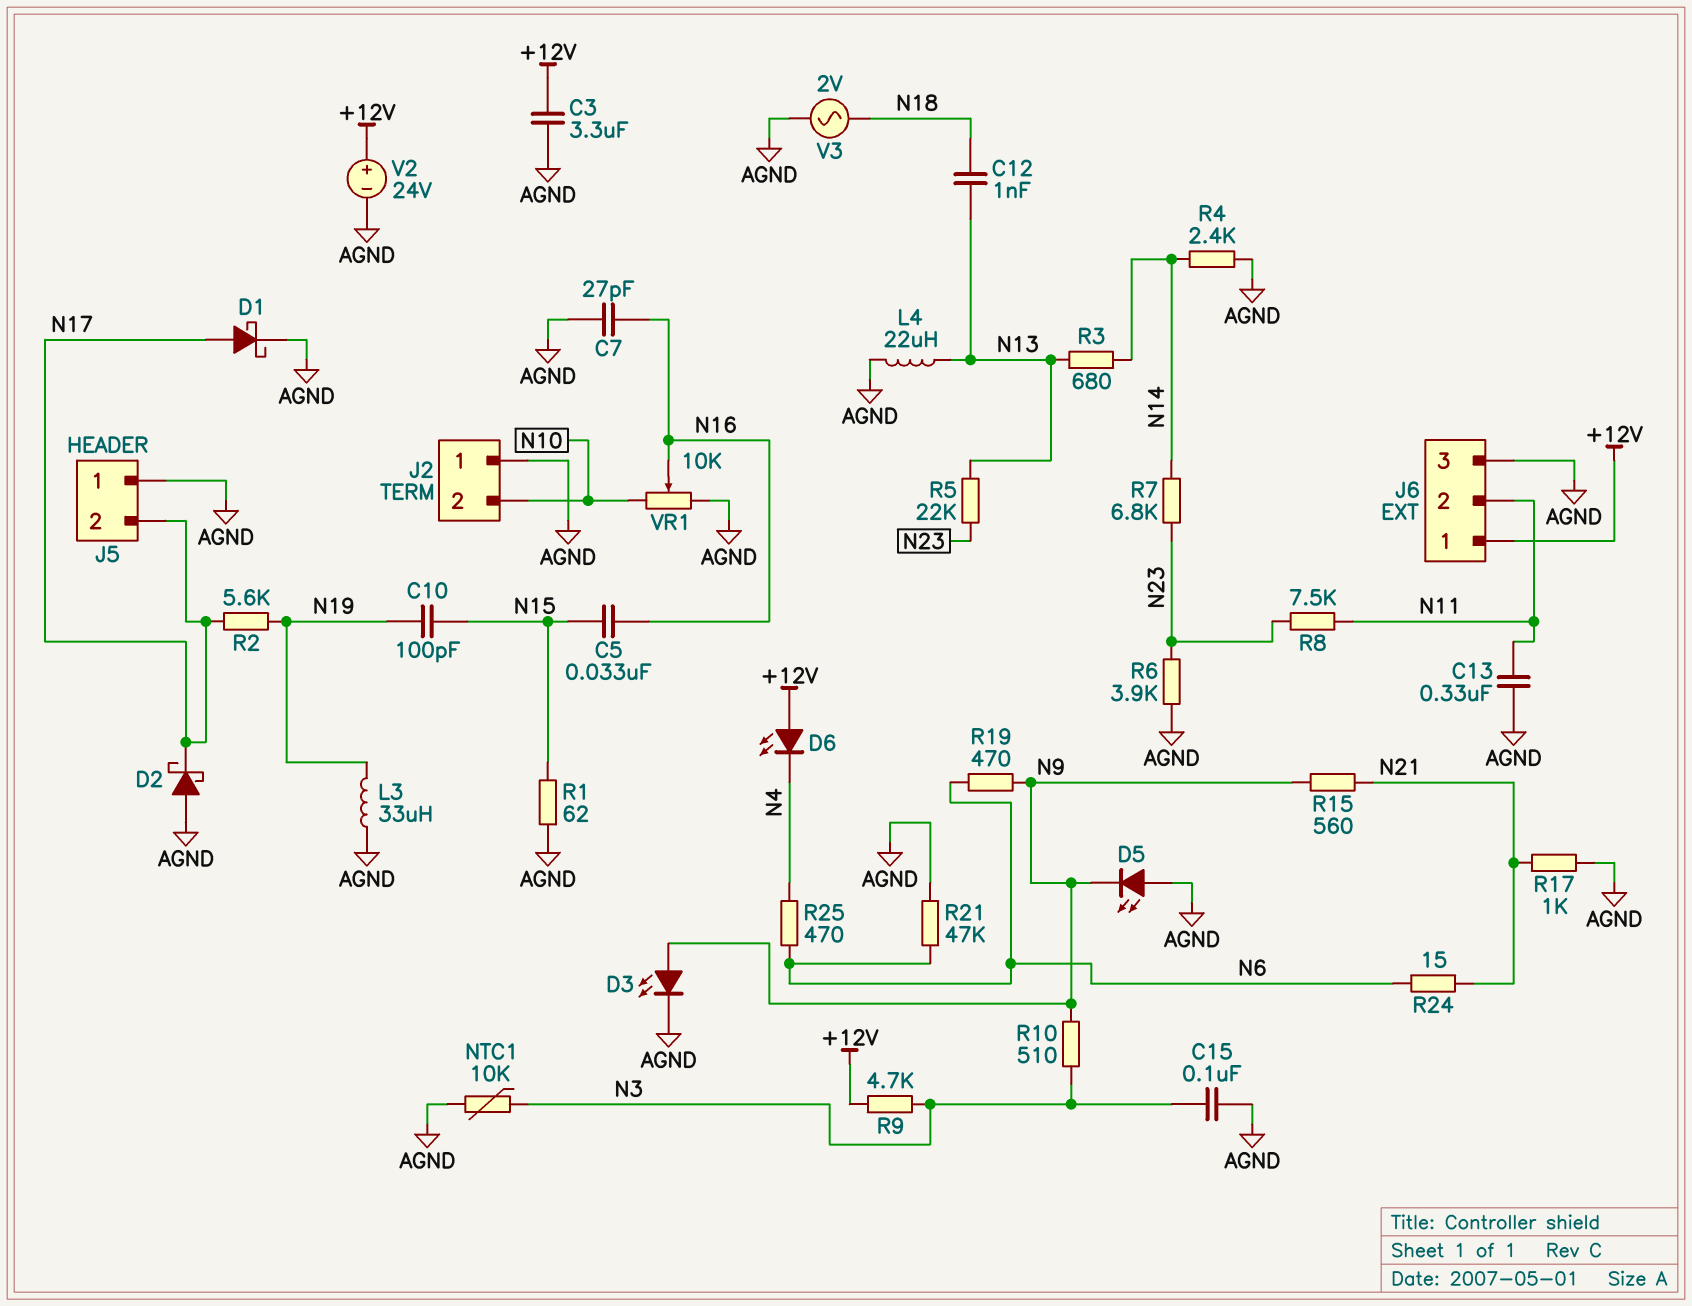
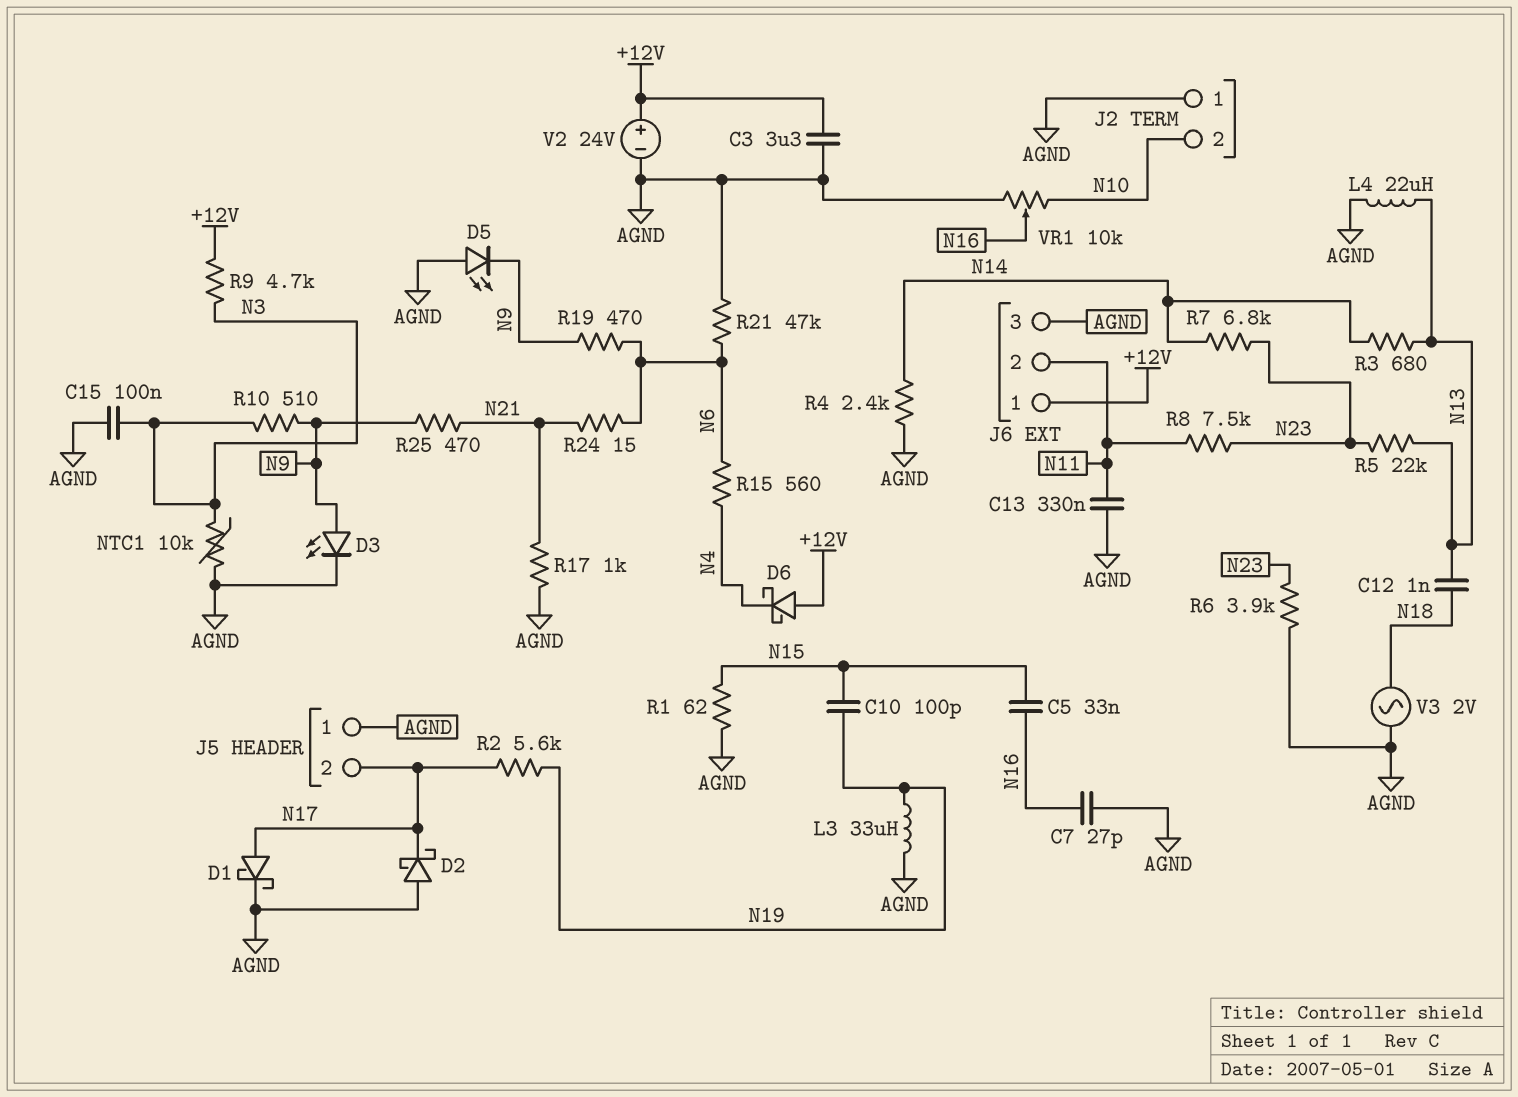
D6: LED (A +12V, K N4) -> schottky (A +12V, K N4)
R15: 560 (N9, N21) -> 560 (N4, N6)
R25: 470 (N4, N6) -> 470 (N9, N21)

